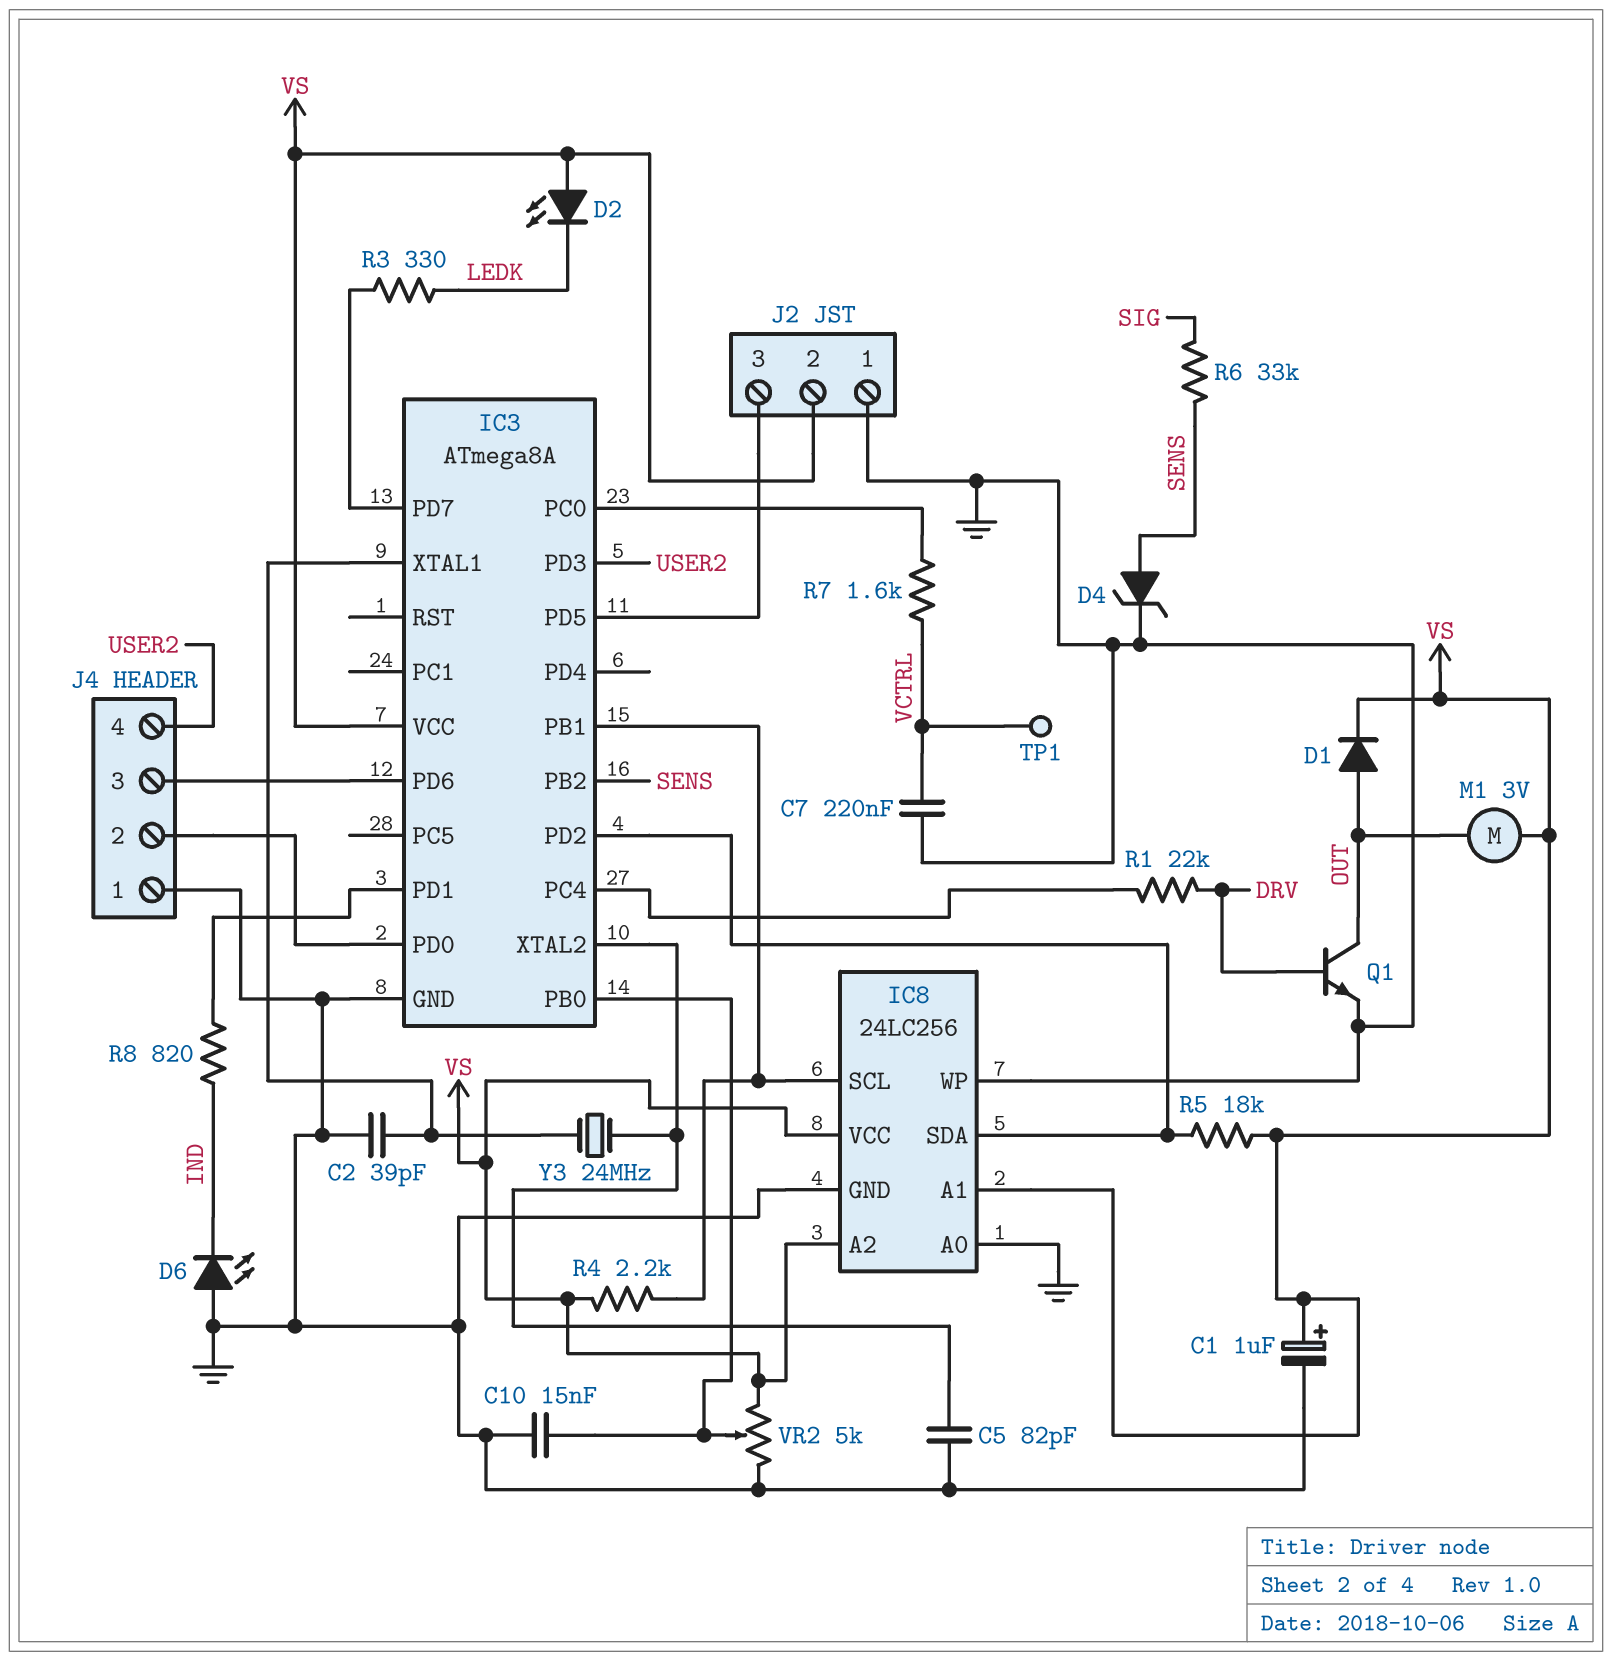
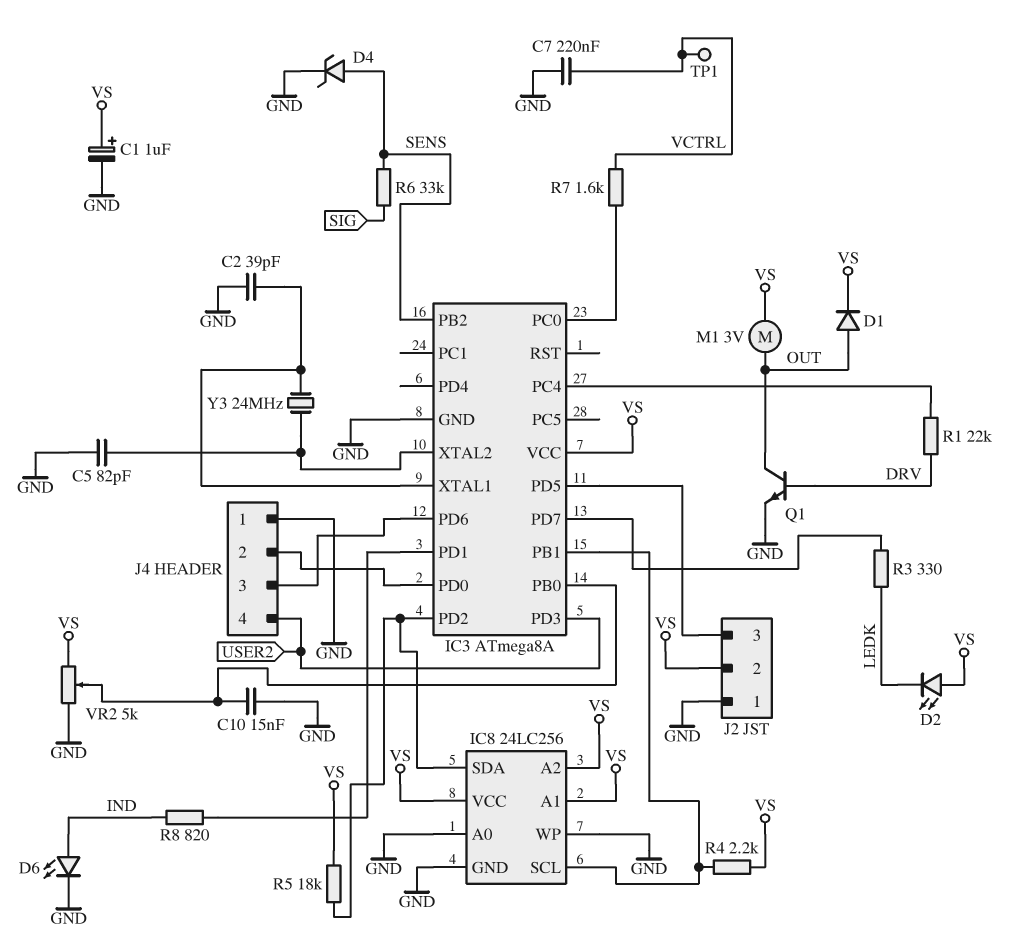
D6: LED (A GND, K IND) -> LED (A IND, K GND)

